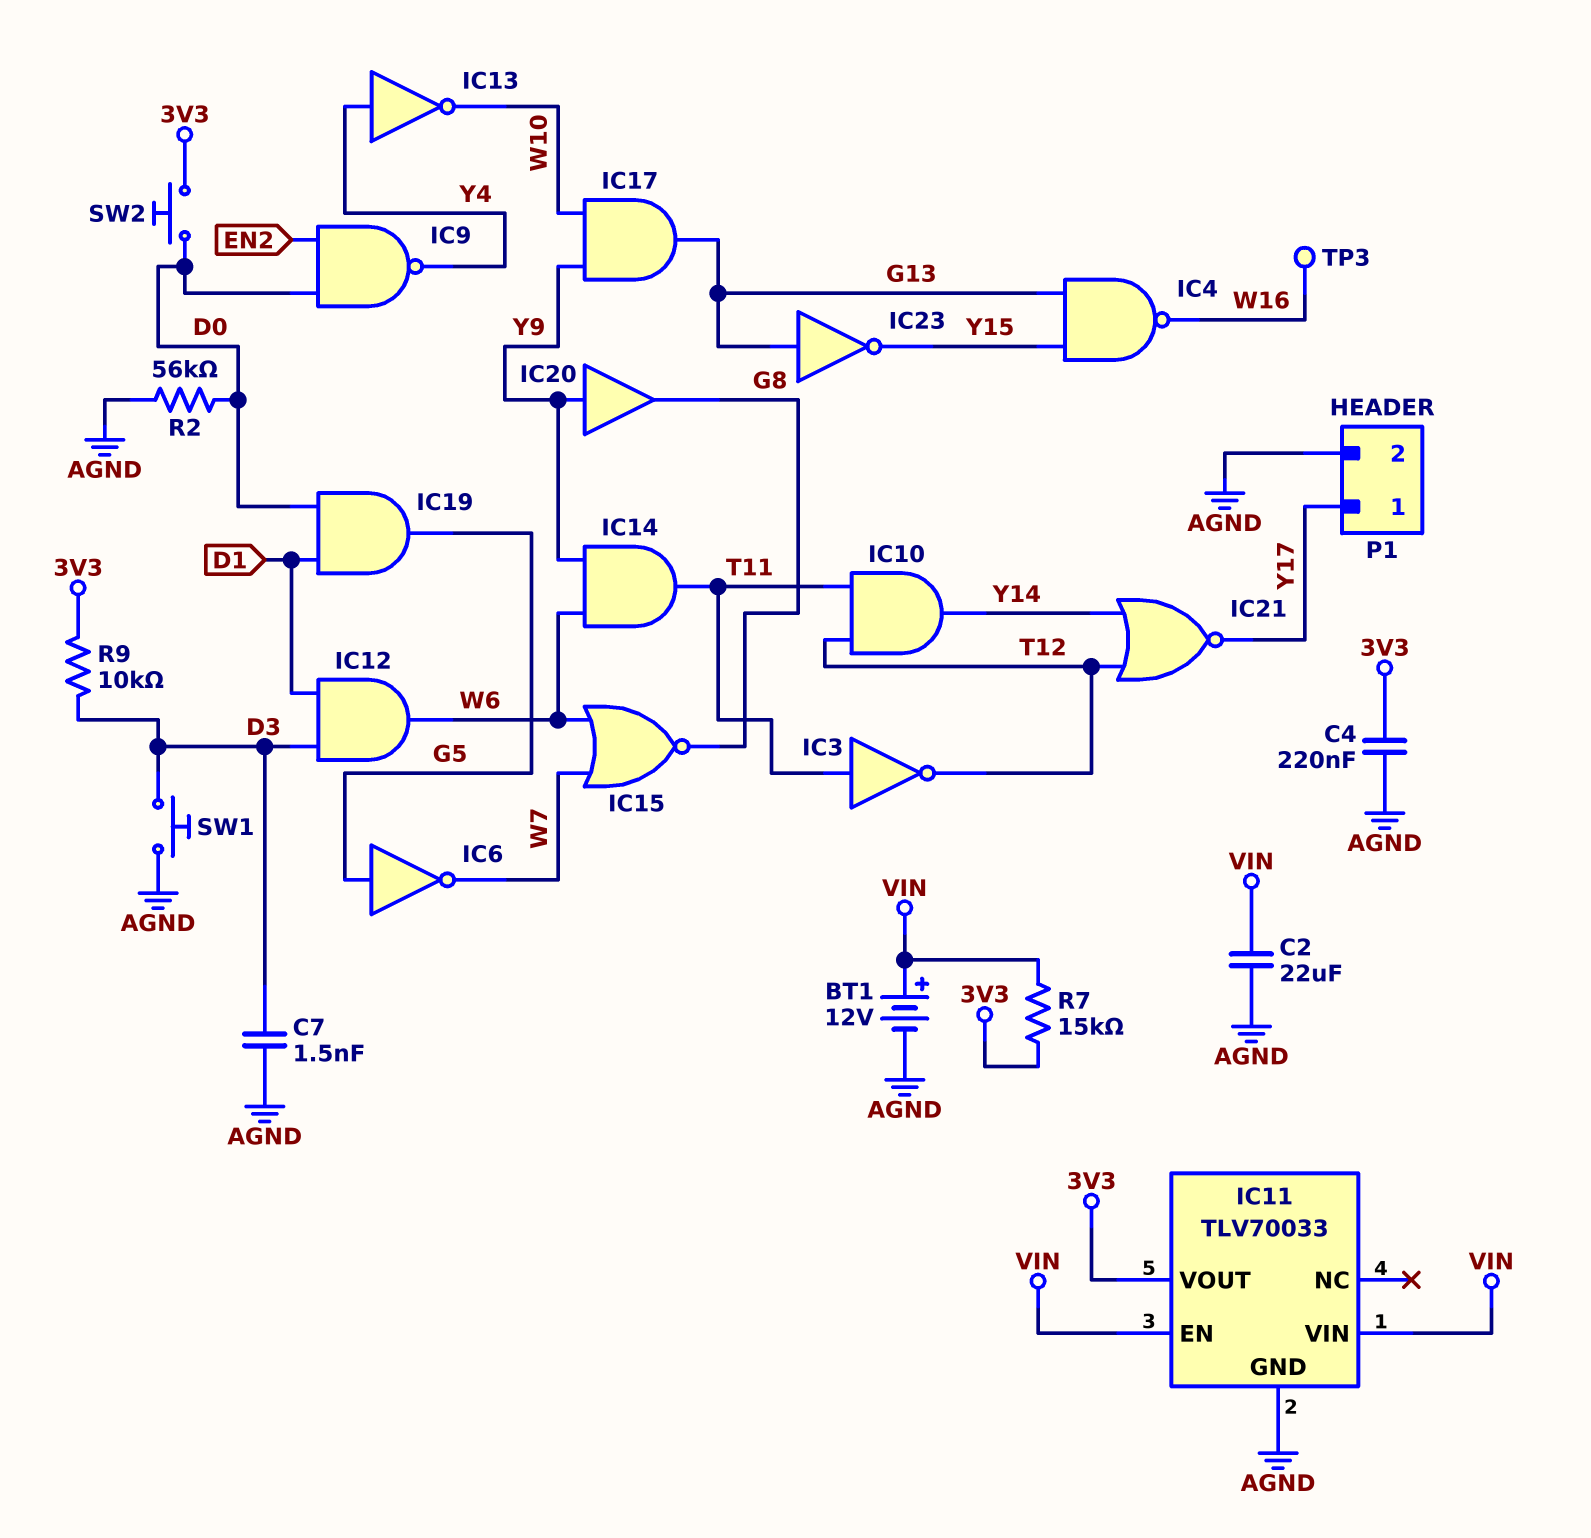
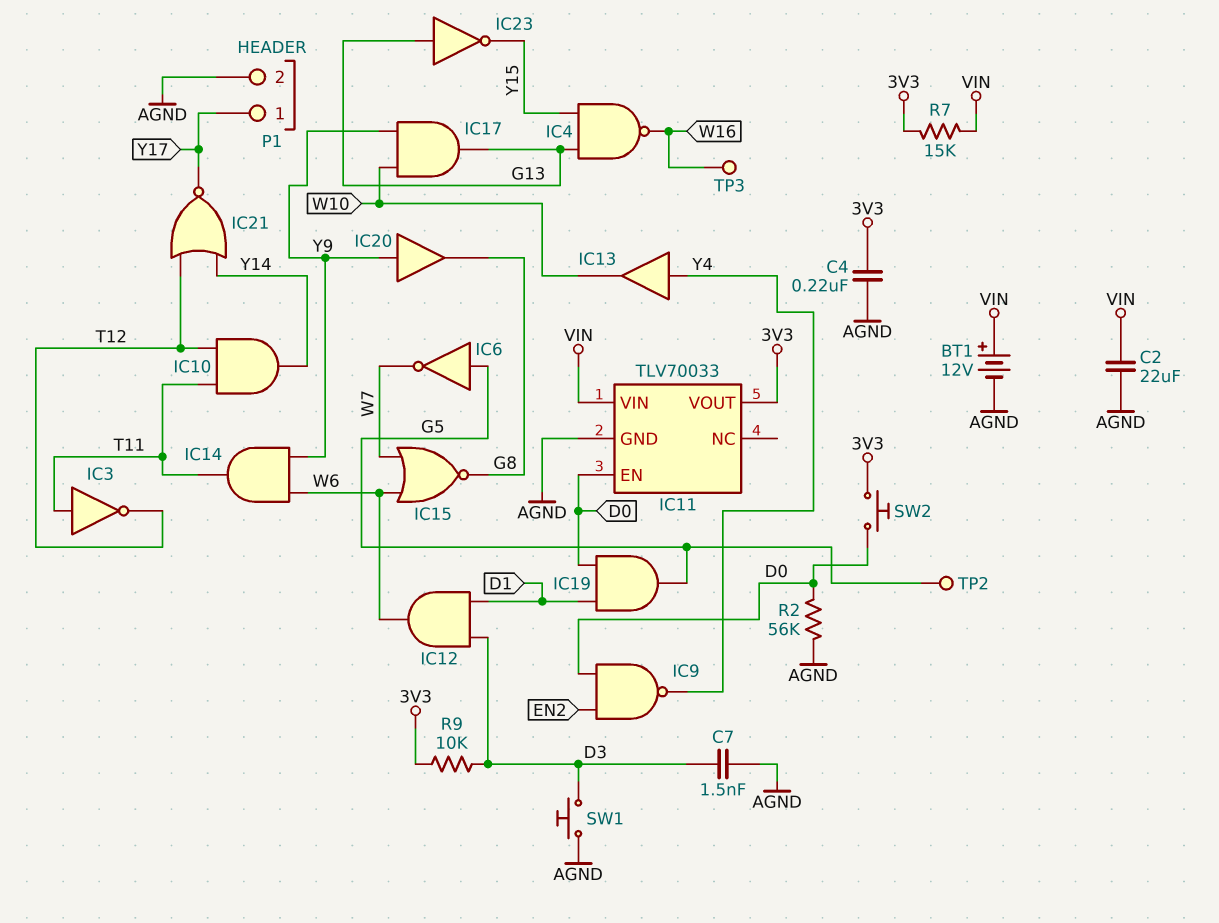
IC11 pin EN: VIN -> D0
IC13: NOT (in Y4, out W10) -> buffer (in Y4, out W10)
TP2: none -> test point (G5)

